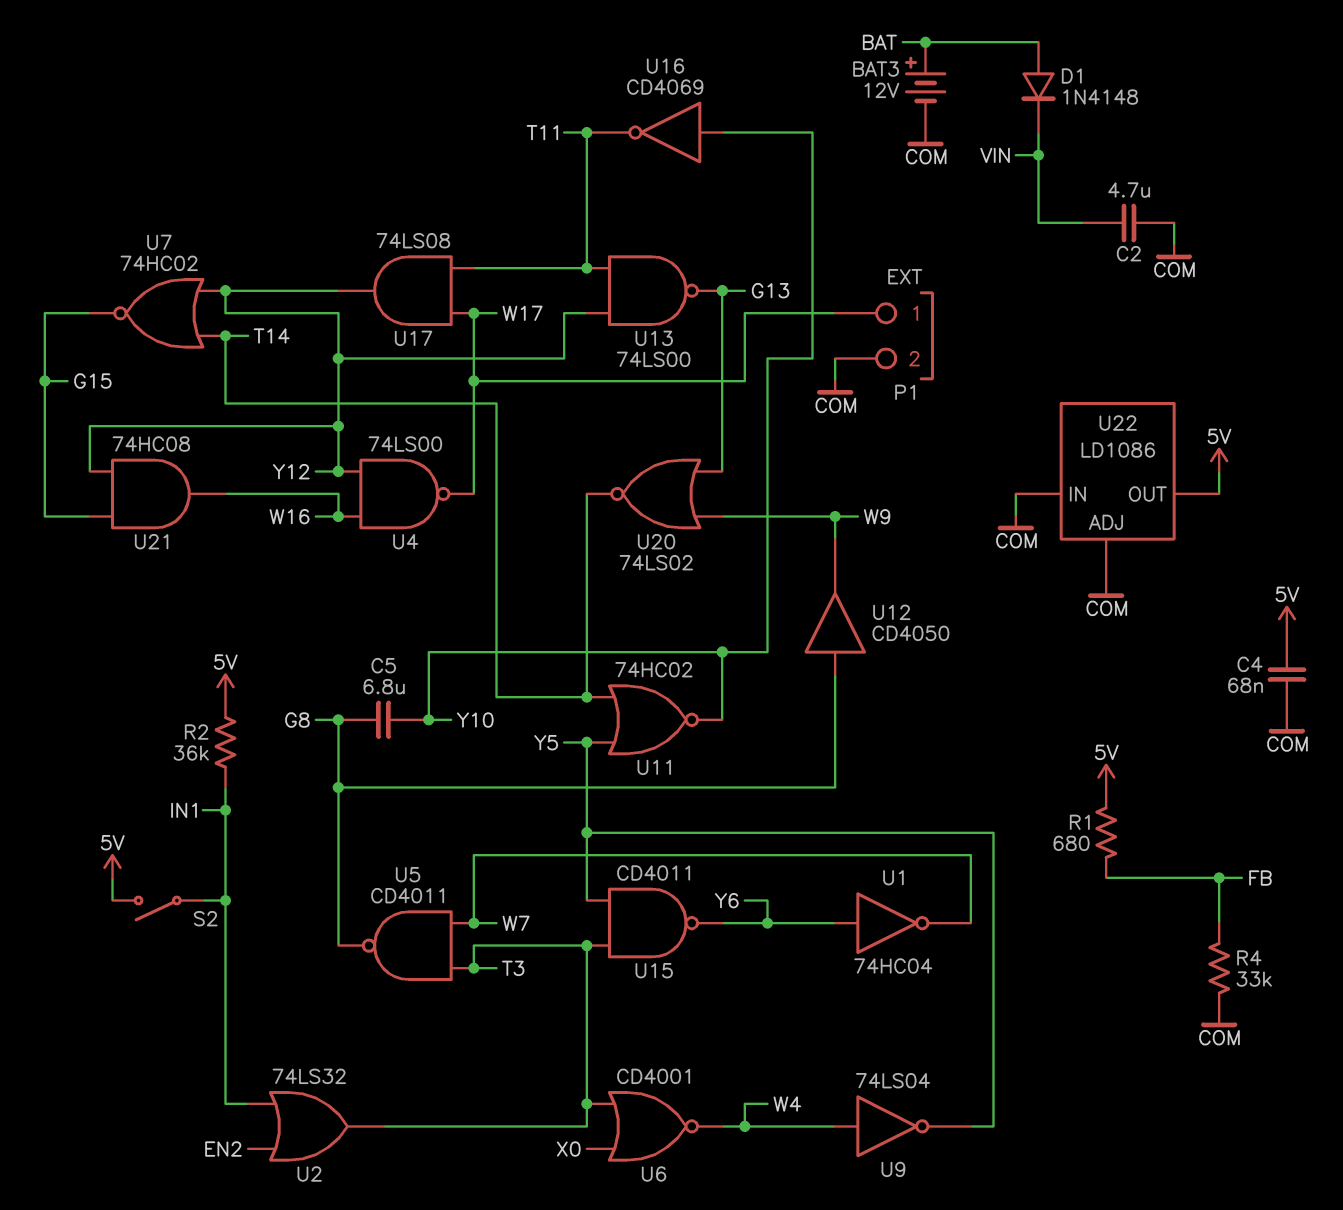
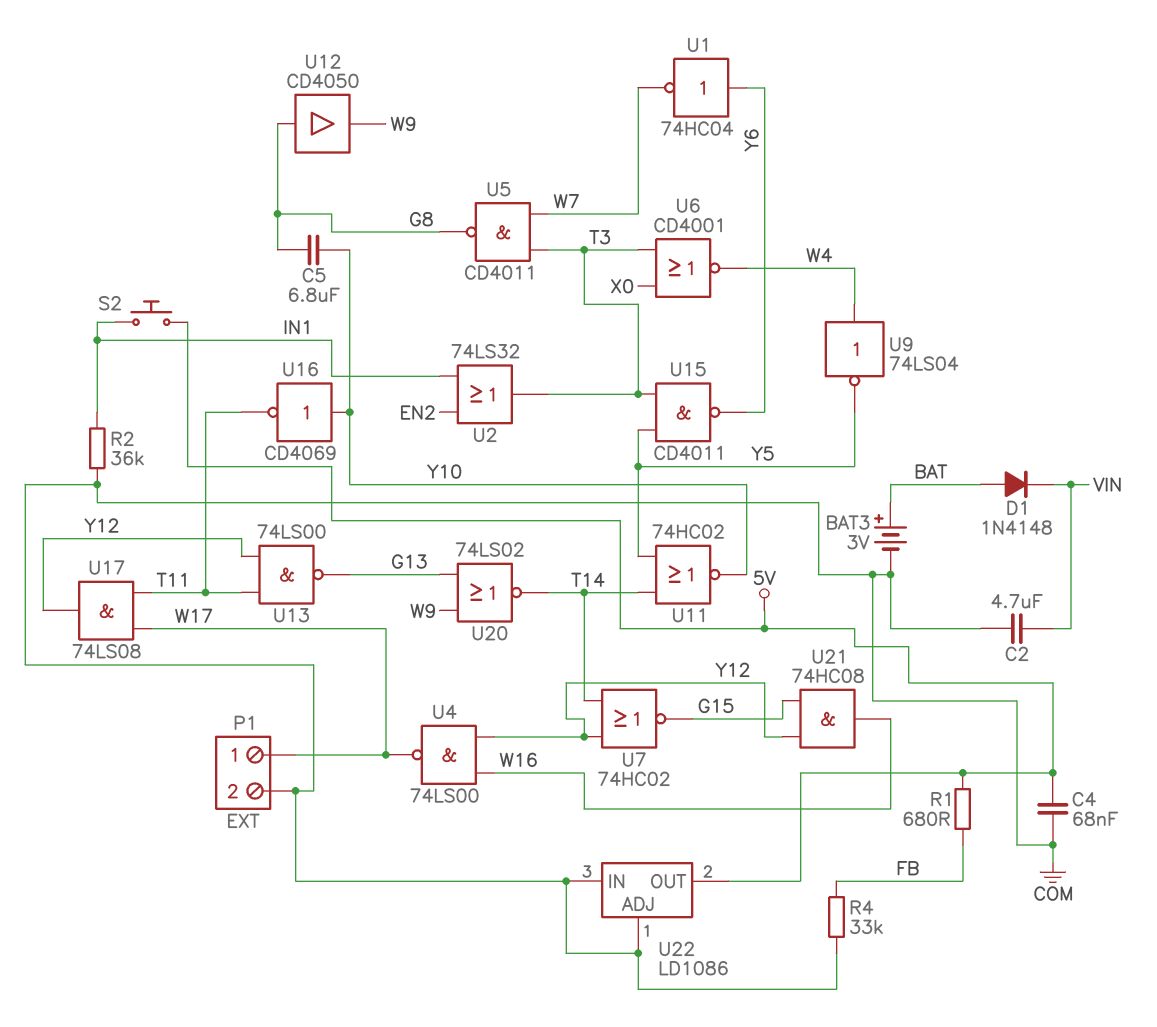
BAT3: 12V (plus BAT, minus COM) -> 3V (plus BAT, minus COM)
R2: 36k (5V, IN1) -> 36k (COM, IN1)
S2: switch (5V, IN1) -> button (5V, IN1)

